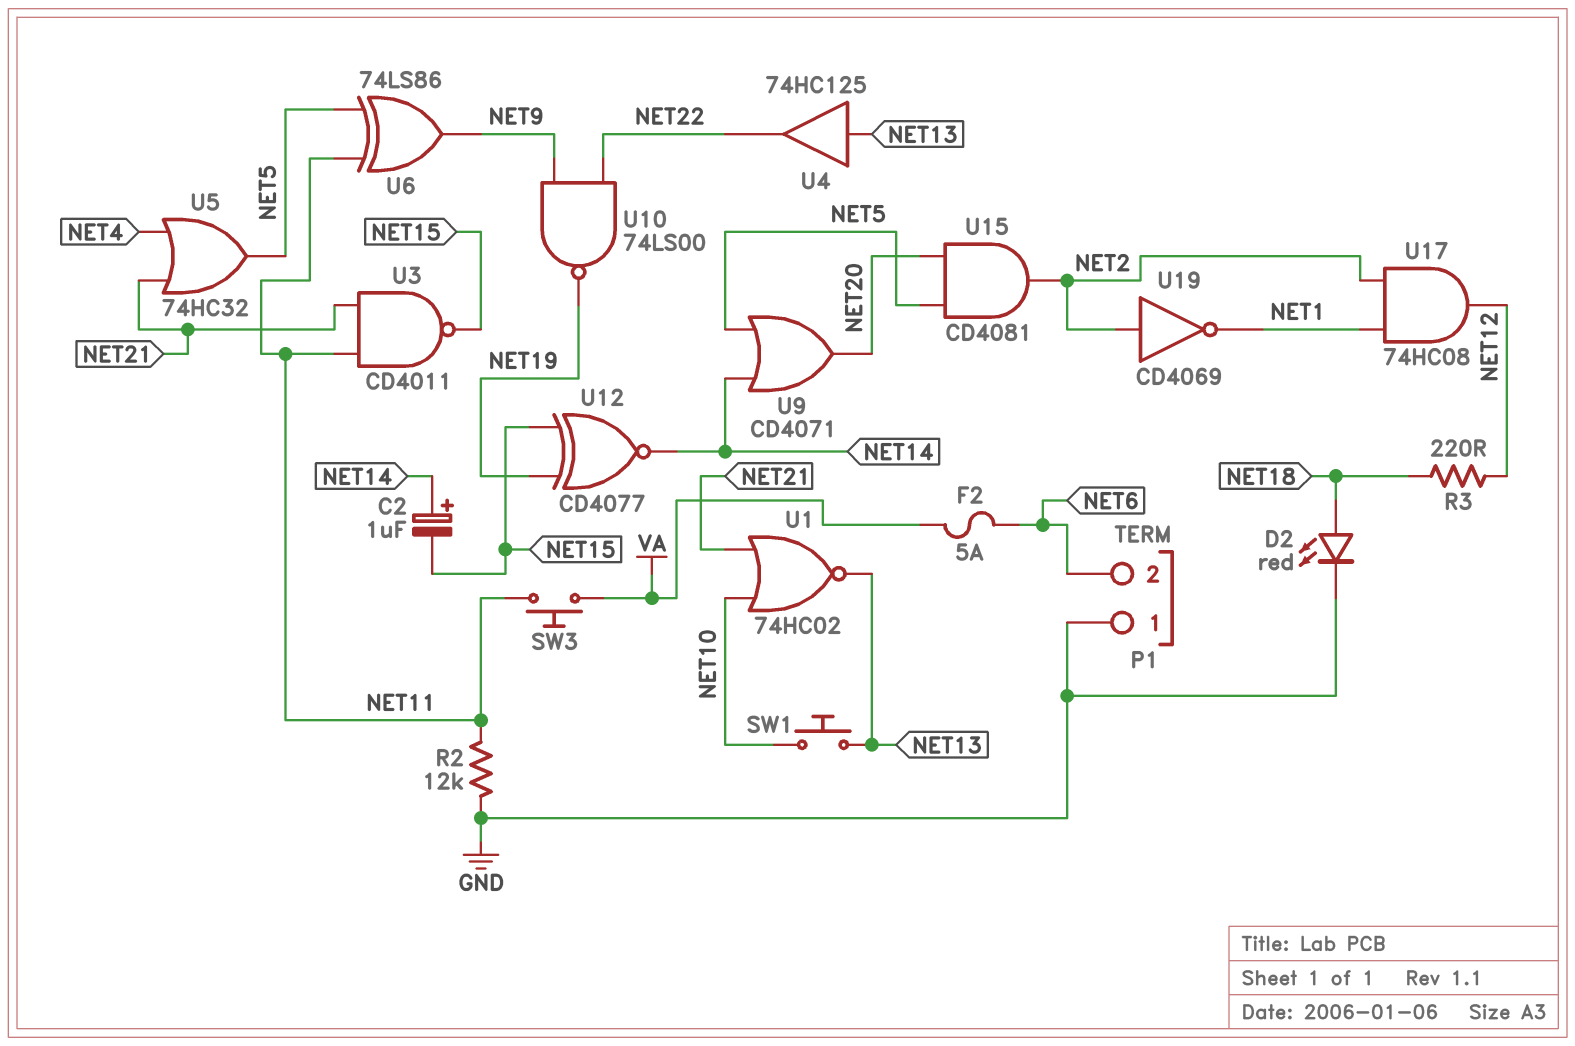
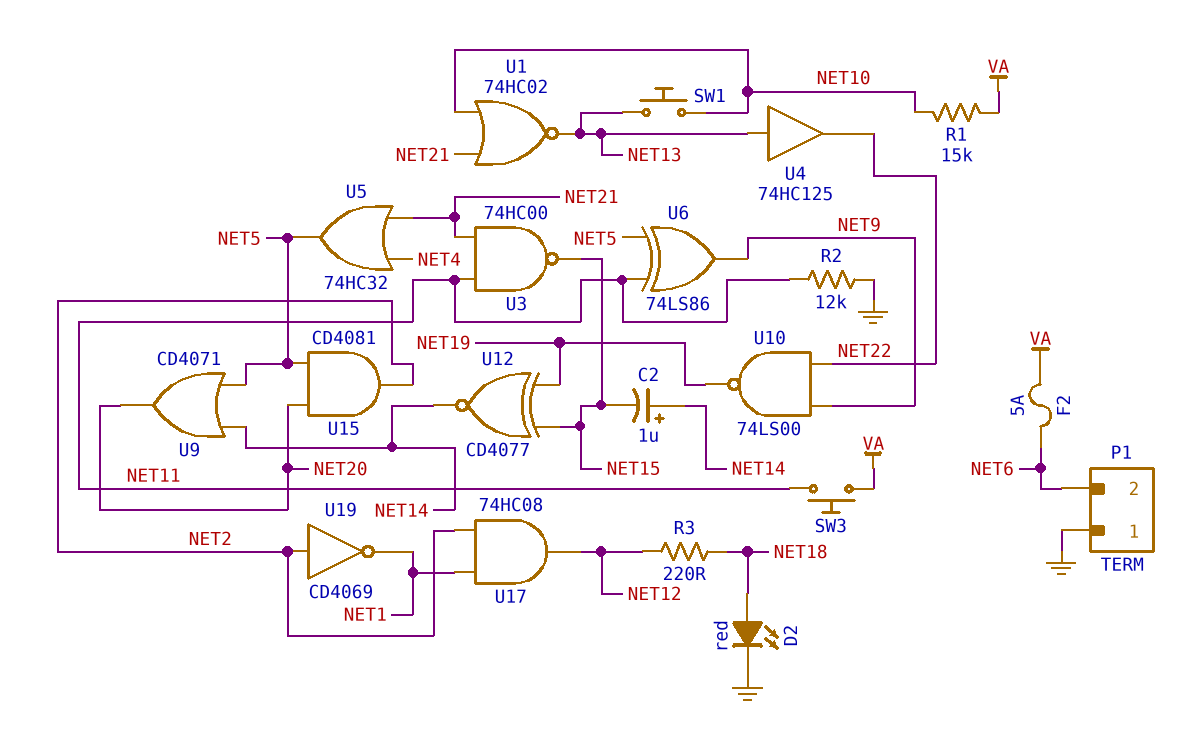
R1: none -> 15k (NET10, VA)
U3: NAND CD4011 (in NET11, in NET21, out NET15) -> NAND 74HC00 (in NET11, in NET21, out NET15)

